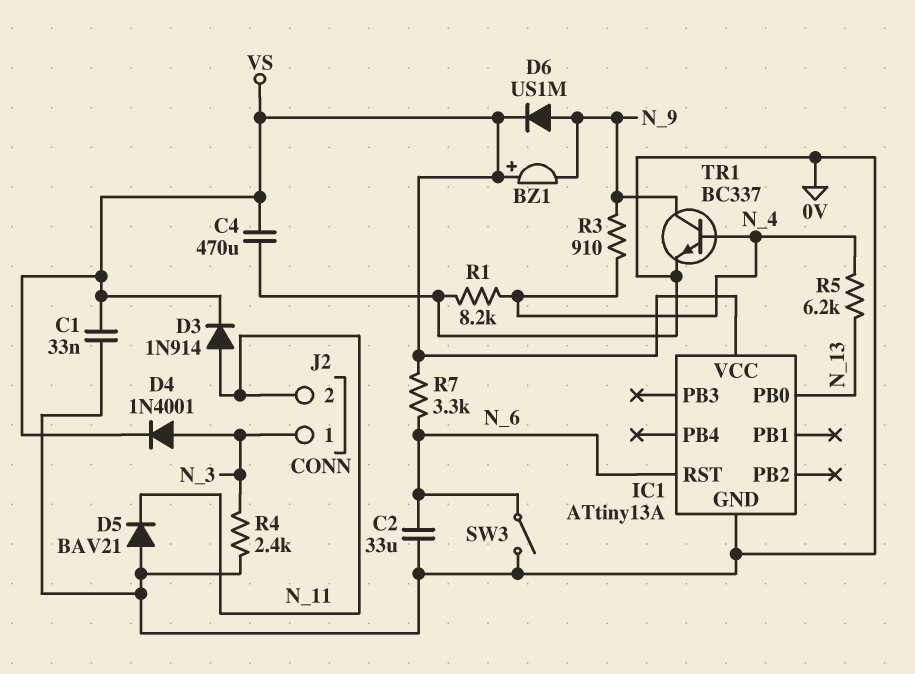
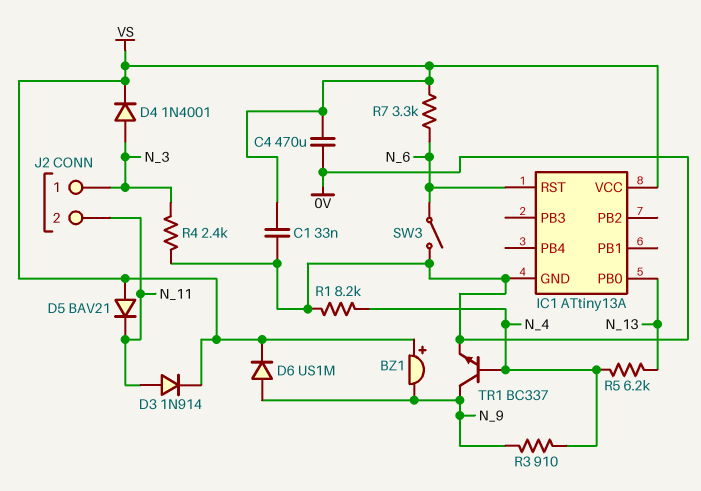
C2: 33uF (0V, N_6) -> none
D5: diode BAV21 (A 0V, K N_11) -> diode BAV21 (A VS, K N_11)

